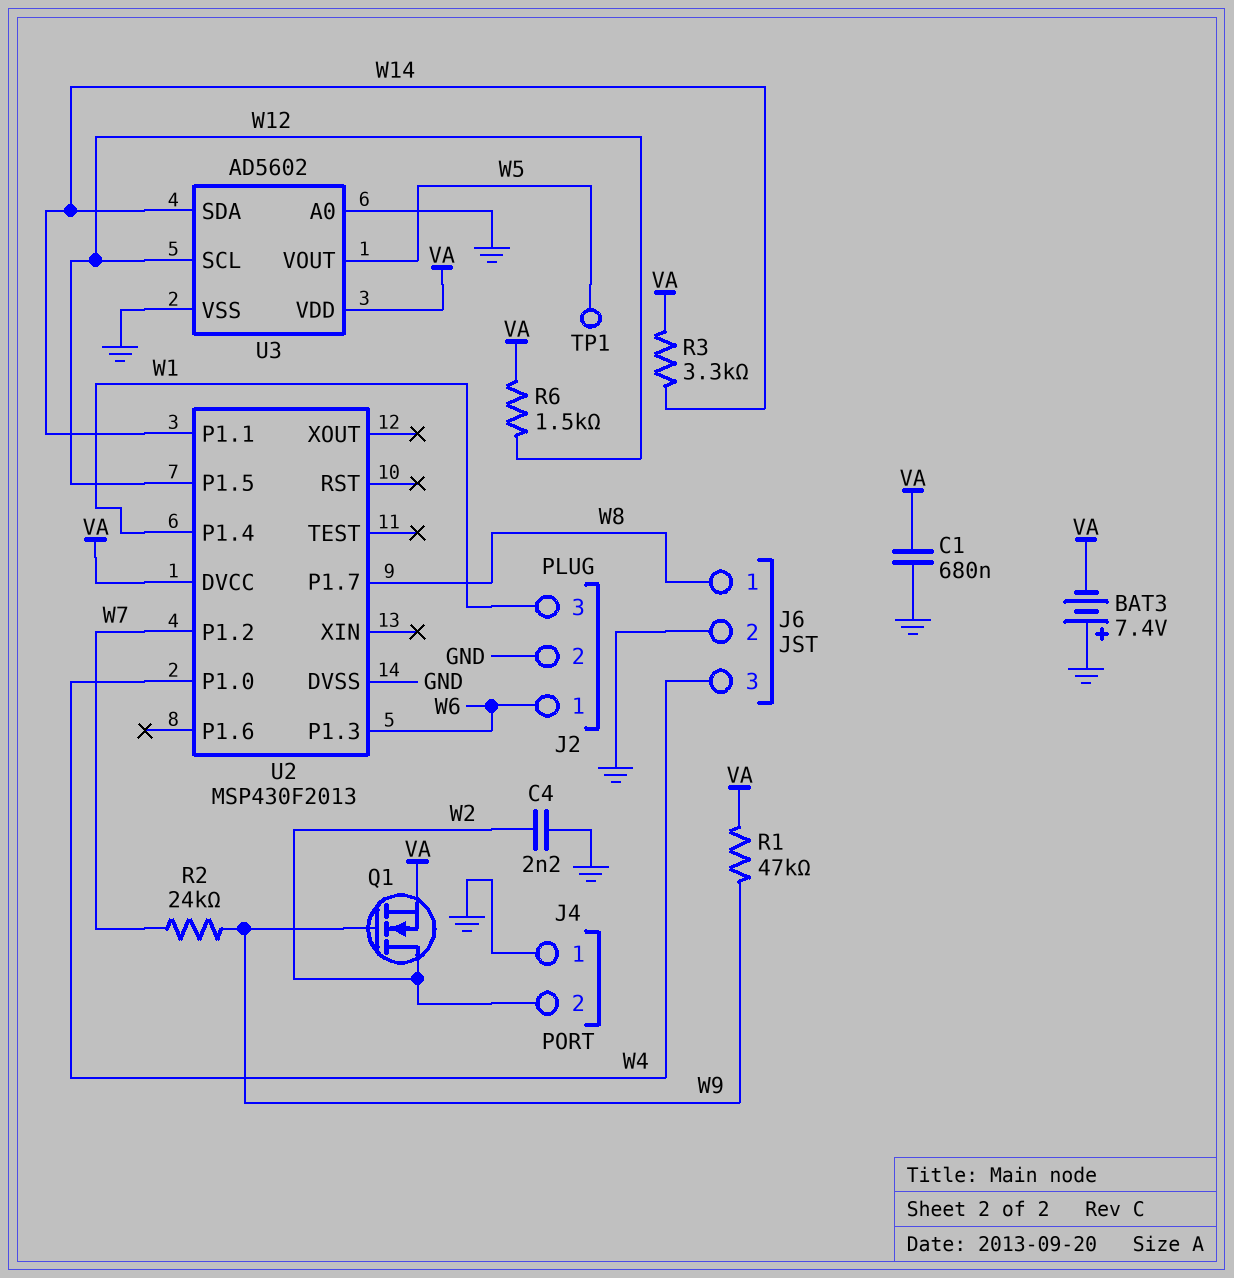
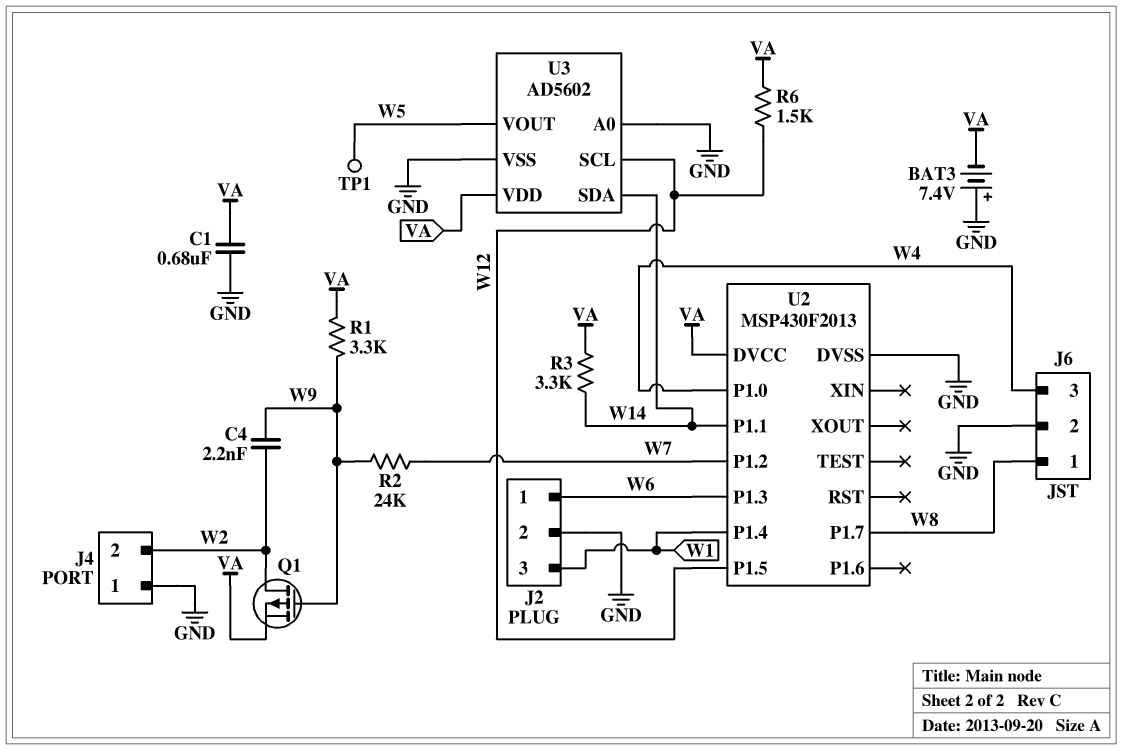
C4: 2.2nF (GND, W2) -> 2.2nF (W2, W9)
Q1: NMOS (G W9, D W2, S VA) -> PMOS (G W9, D W2, S VA)
R1: 47k (VA, W9) -> 3.3k (VA, W9)

